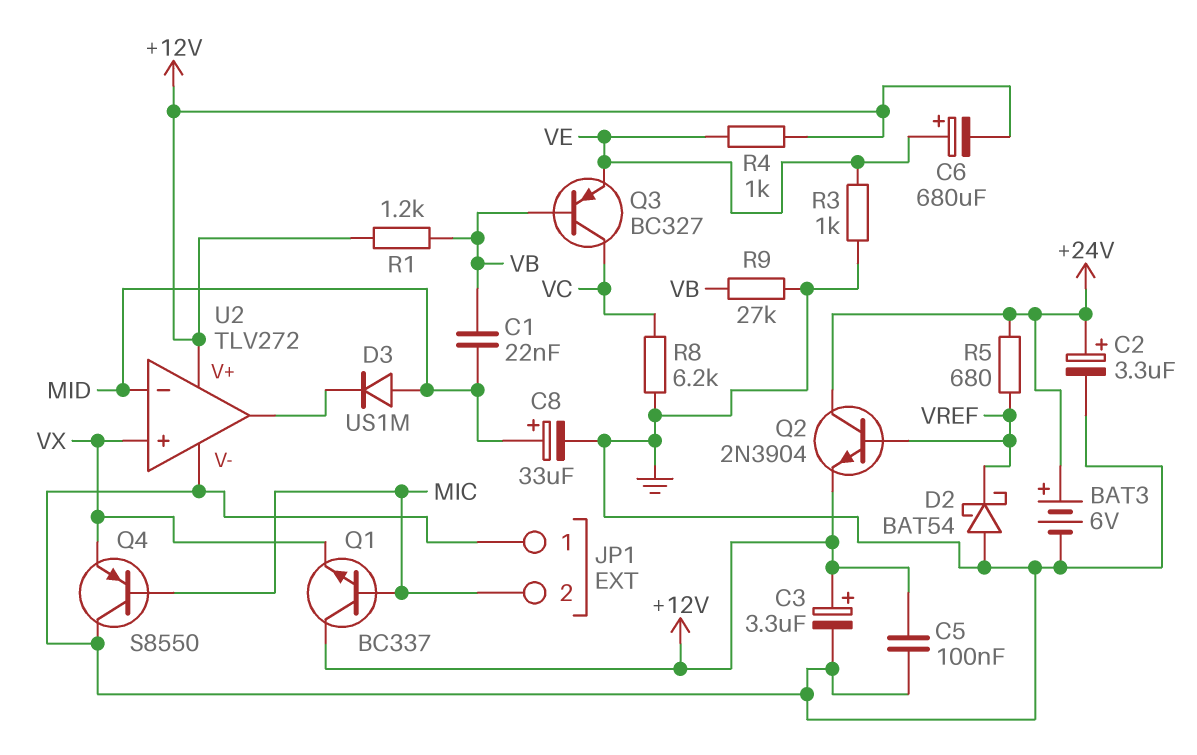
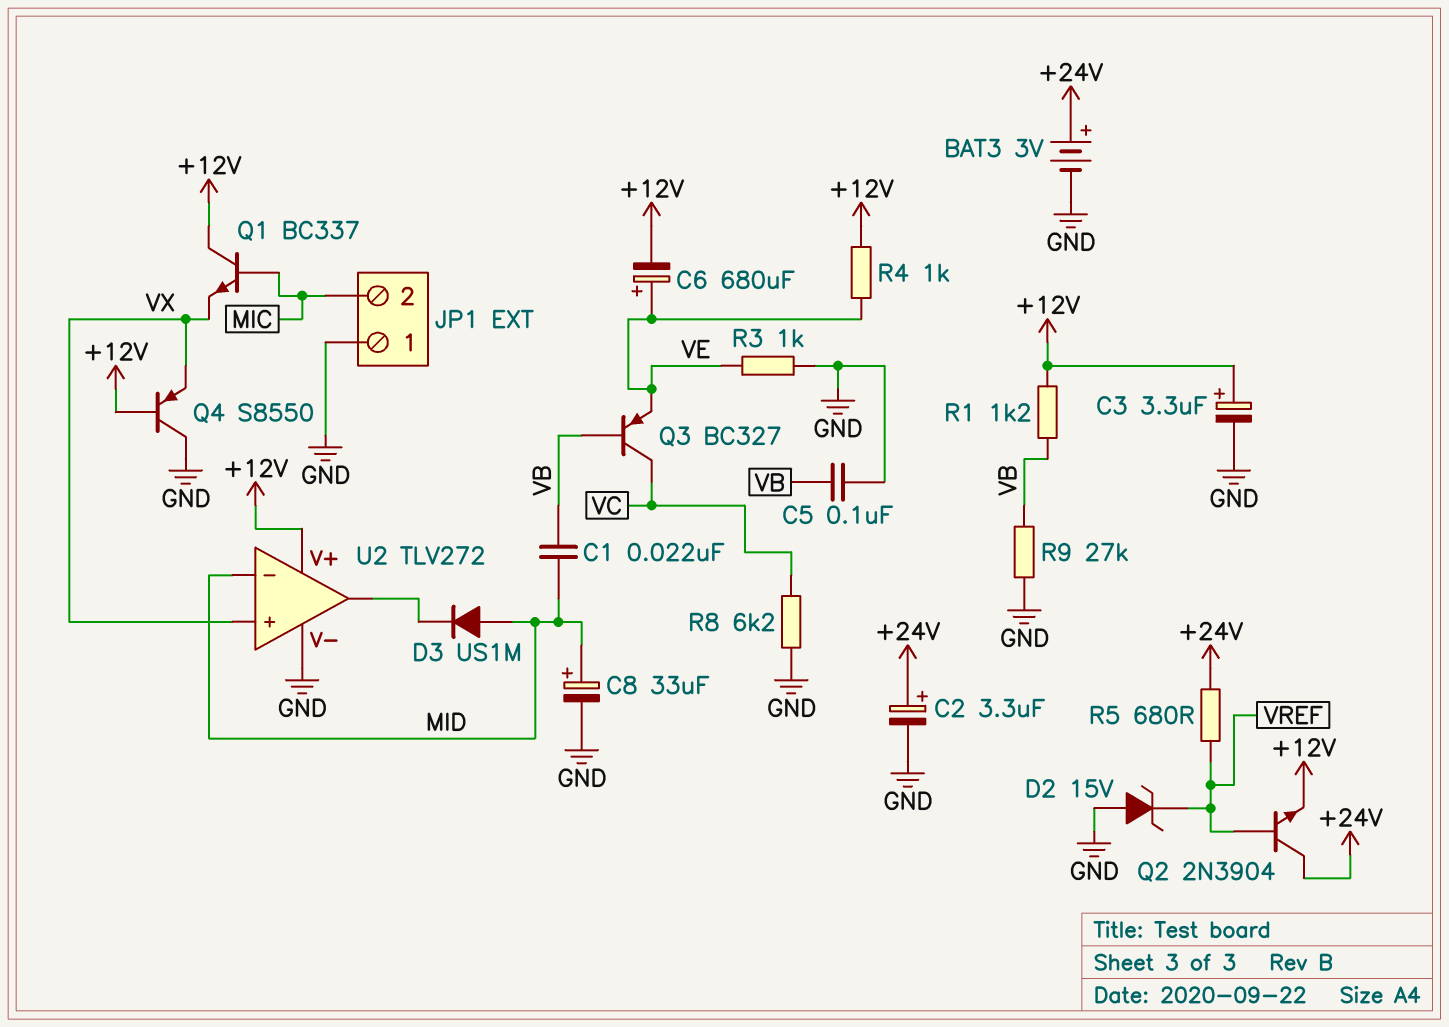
BAT3: 6V (plus +24V, minus GND) -> 3V (plus +24V, minus GND)
C5: 100nF (+12V, GND) -> 100nF (GND, VB)
D2: schottky BAT54 (A GND, K VREF) -> zener 15V (A GND, K VREF)
Q4: PNP S8550 (B MIC, C GND, E VX) -> PNP S8550 (B +12V, C GND, E VX)

